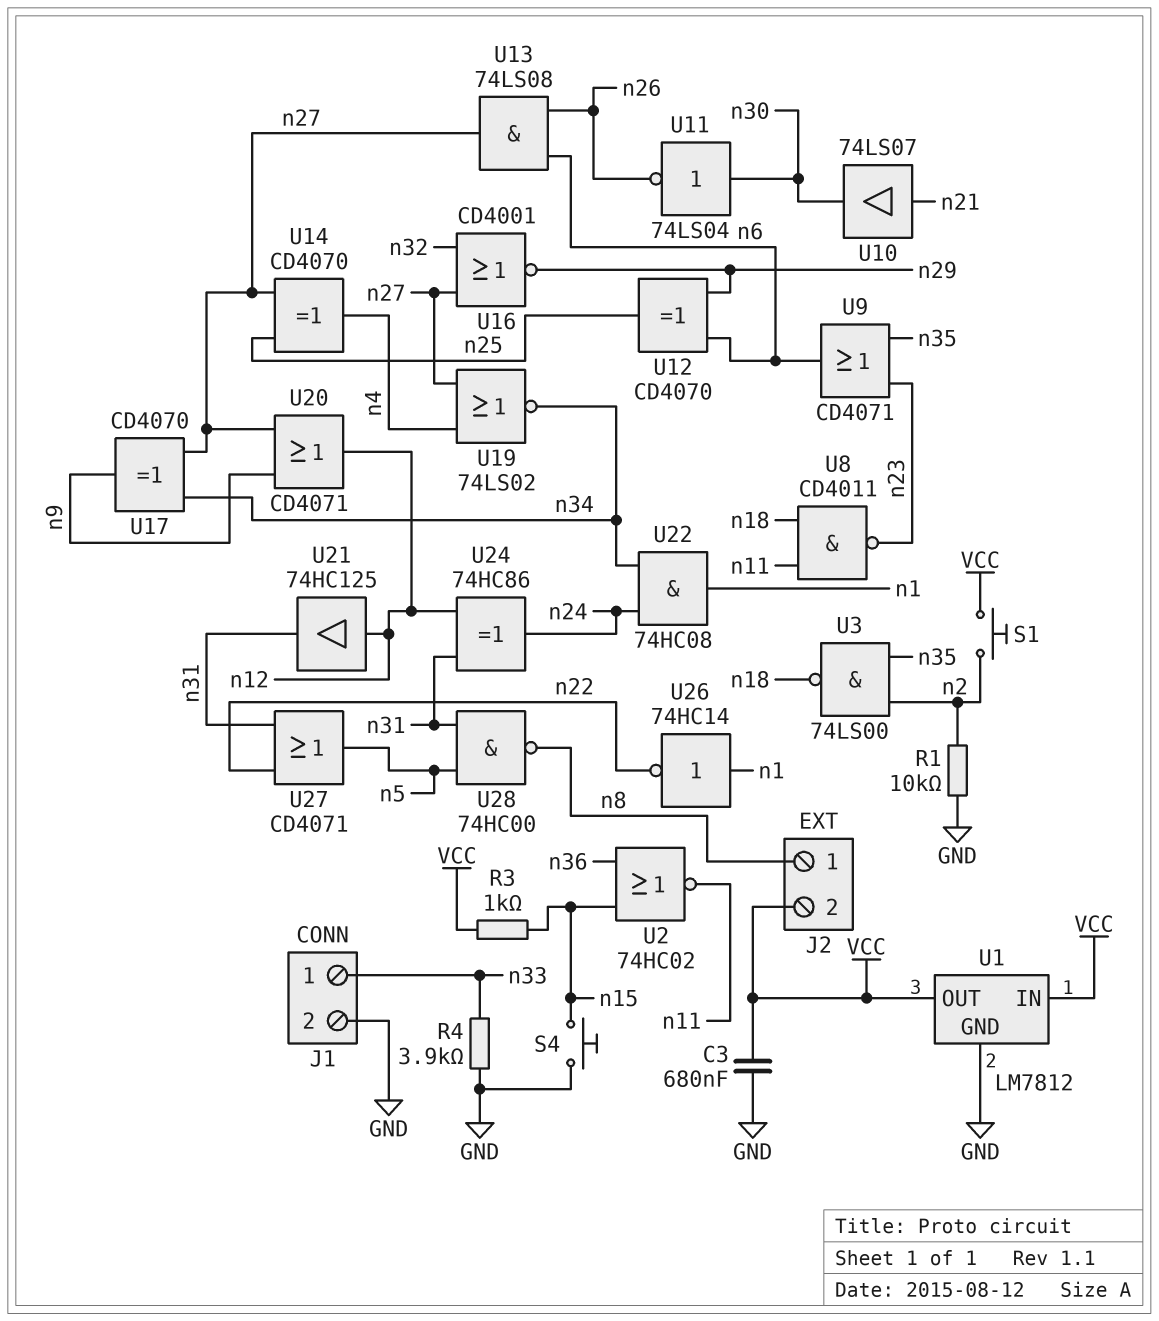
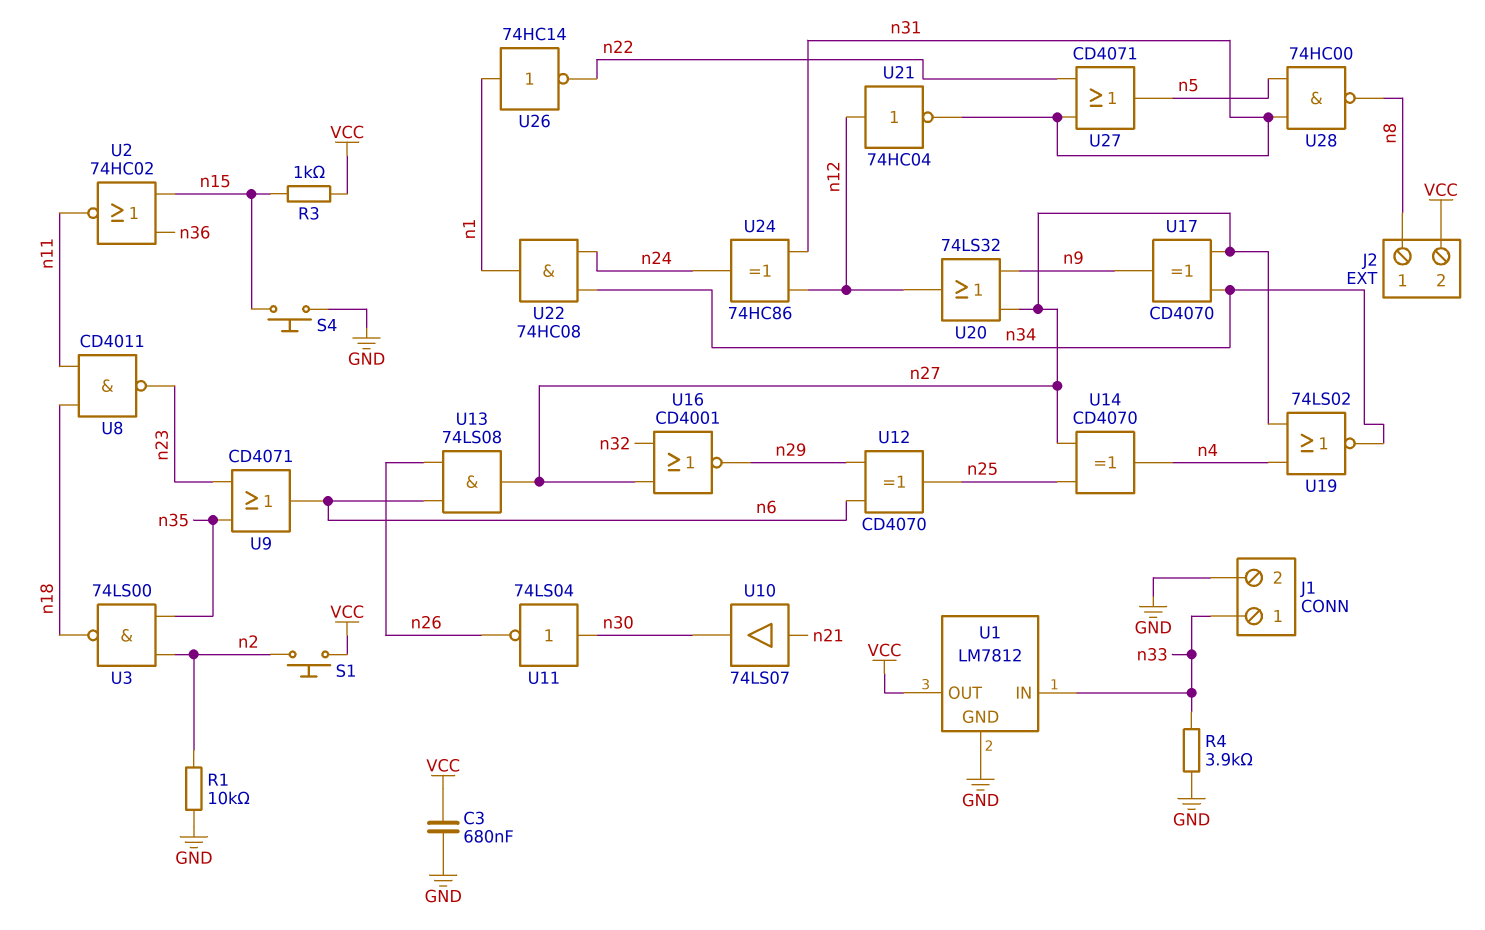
U1 pin IN: VCC -> n33
U20: OR CD4071 (in n9, in n27, out n12) -> OR 74LS32 (in n9, in n27, out n12)
U21: buffer 74HC125 (in n12, out n31) -> NOT 74HC04 (in n12, out n31)

